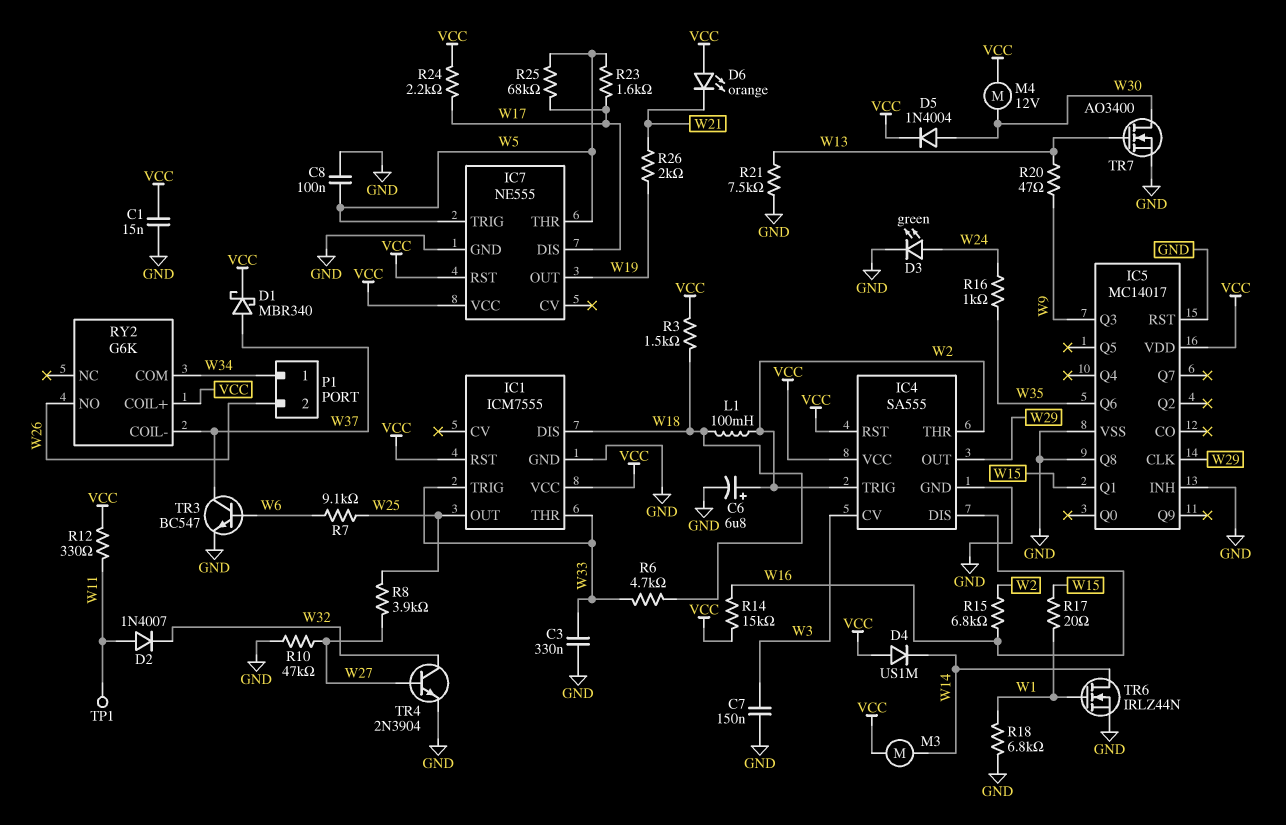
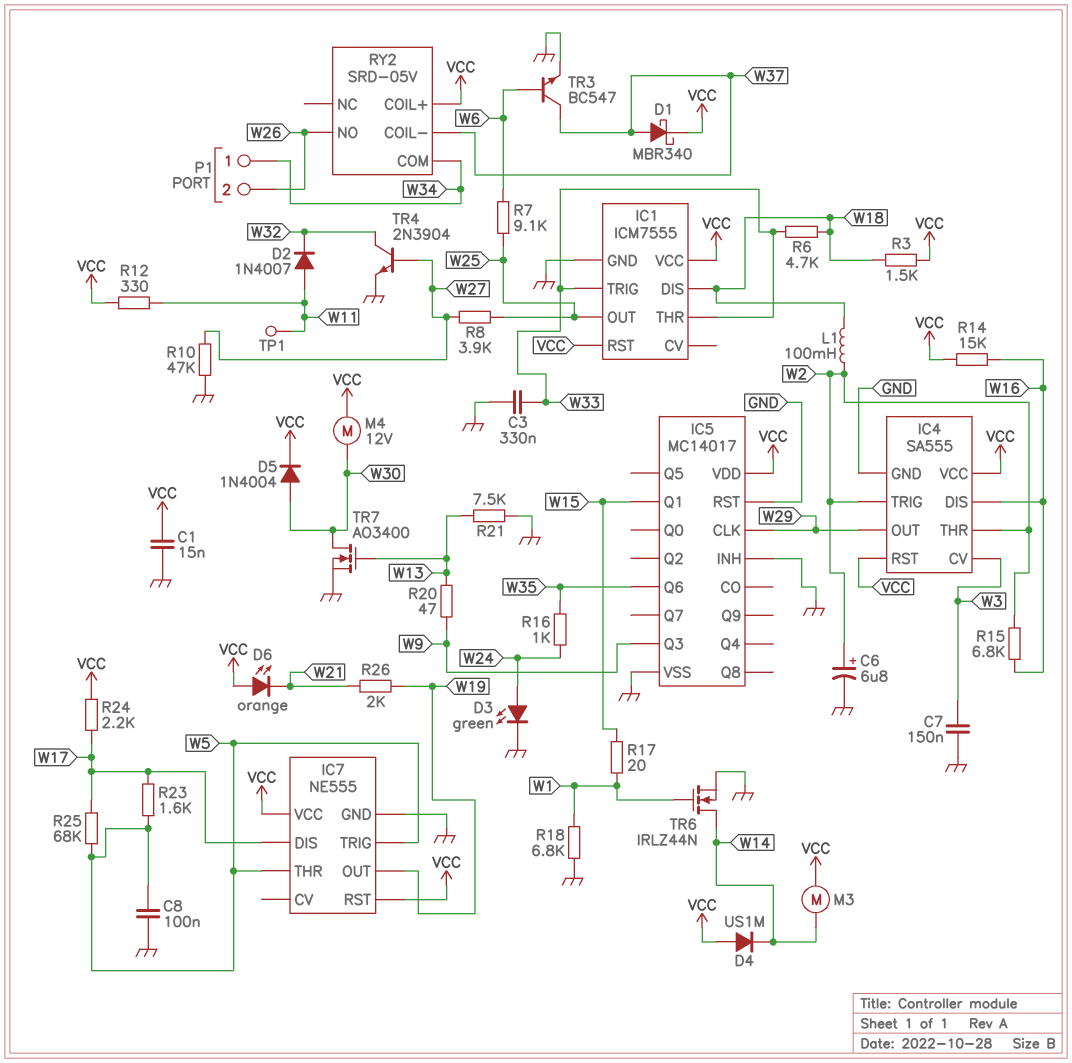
IC5 pin Q8: GND -> none
RY2: G6K -> SRD-05V

